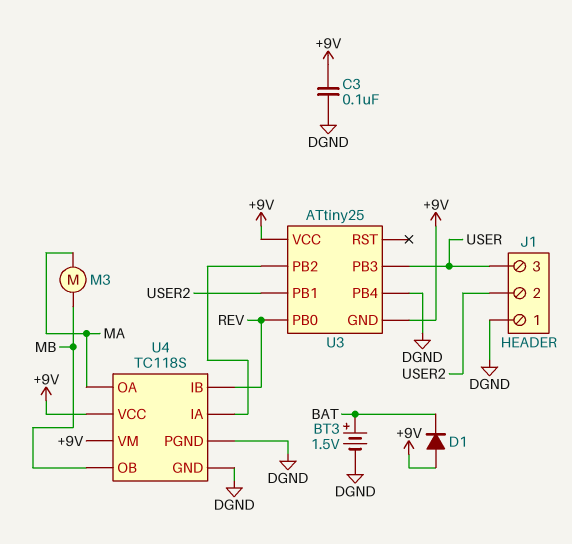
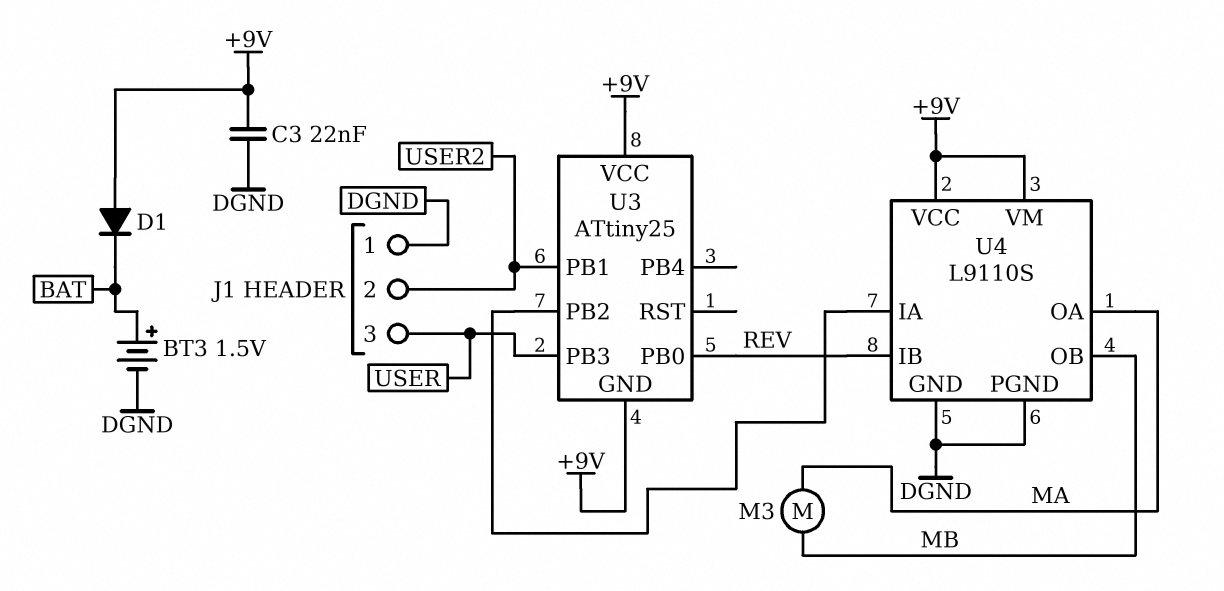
C3: 100nF (+9V, DGND) -> 22nF (+9V, DGND)
U3 pin PB4: DGND -> none
U4: TC118S -> L9110S

